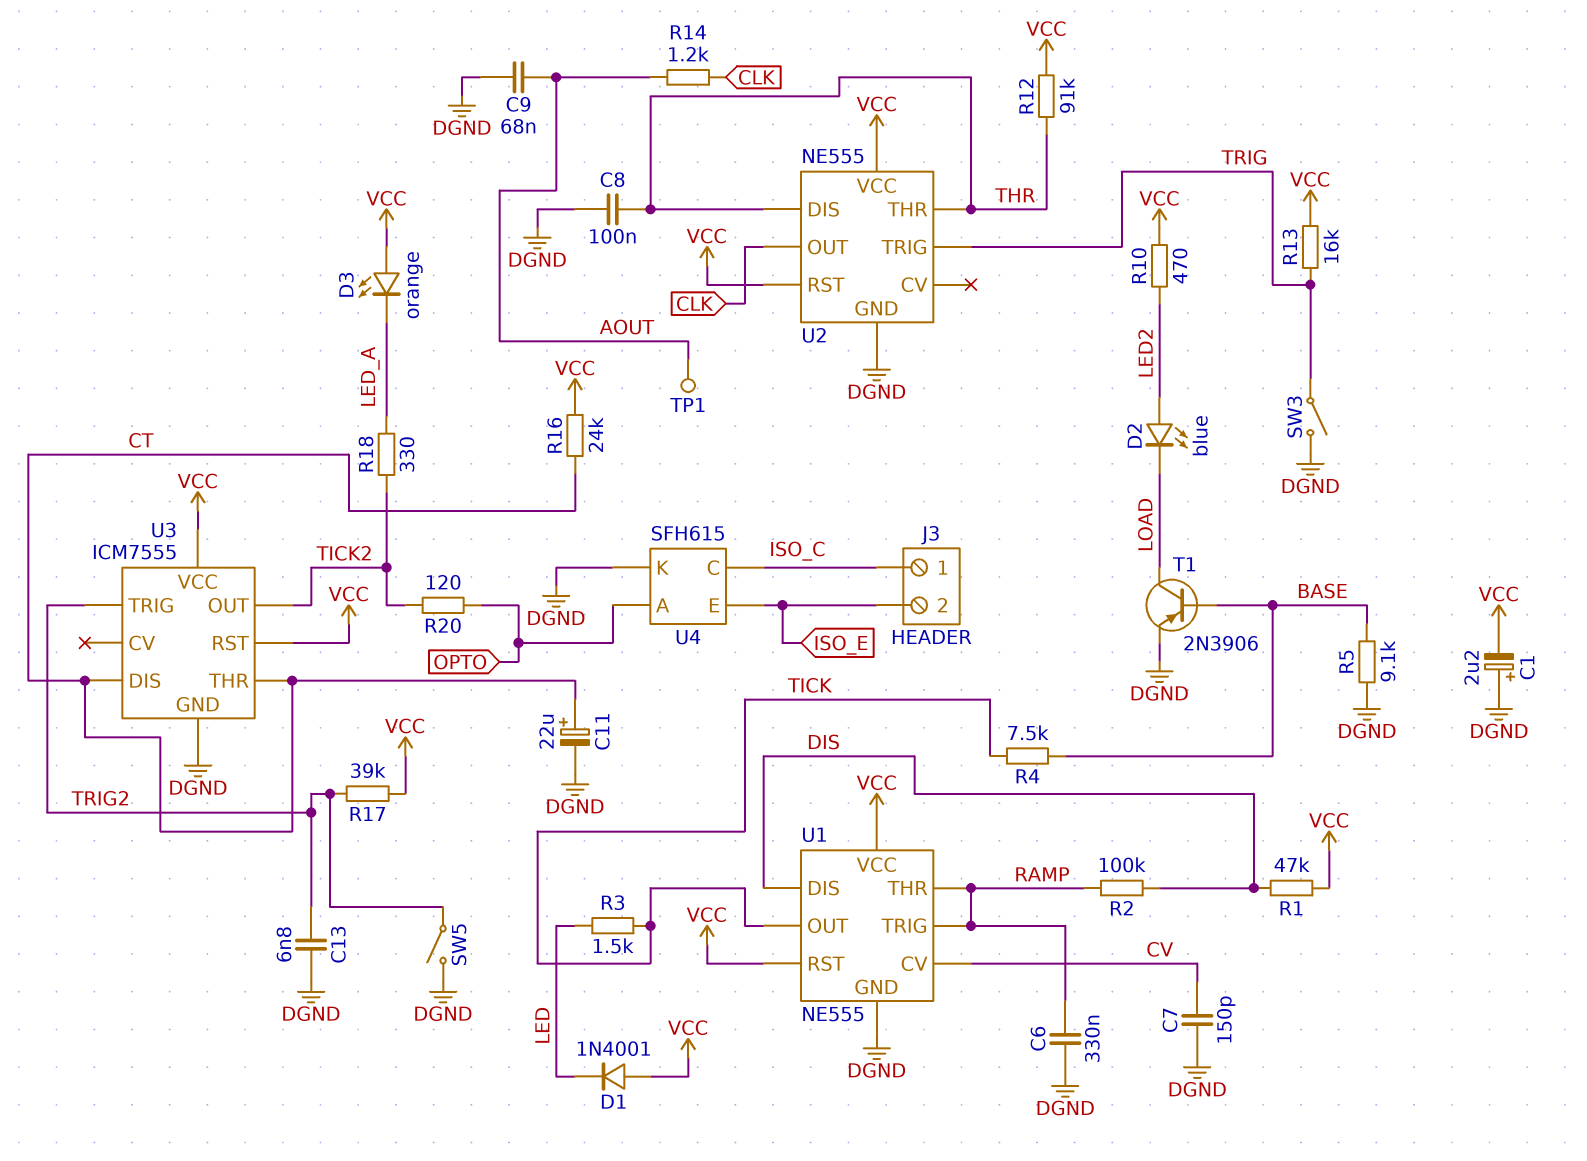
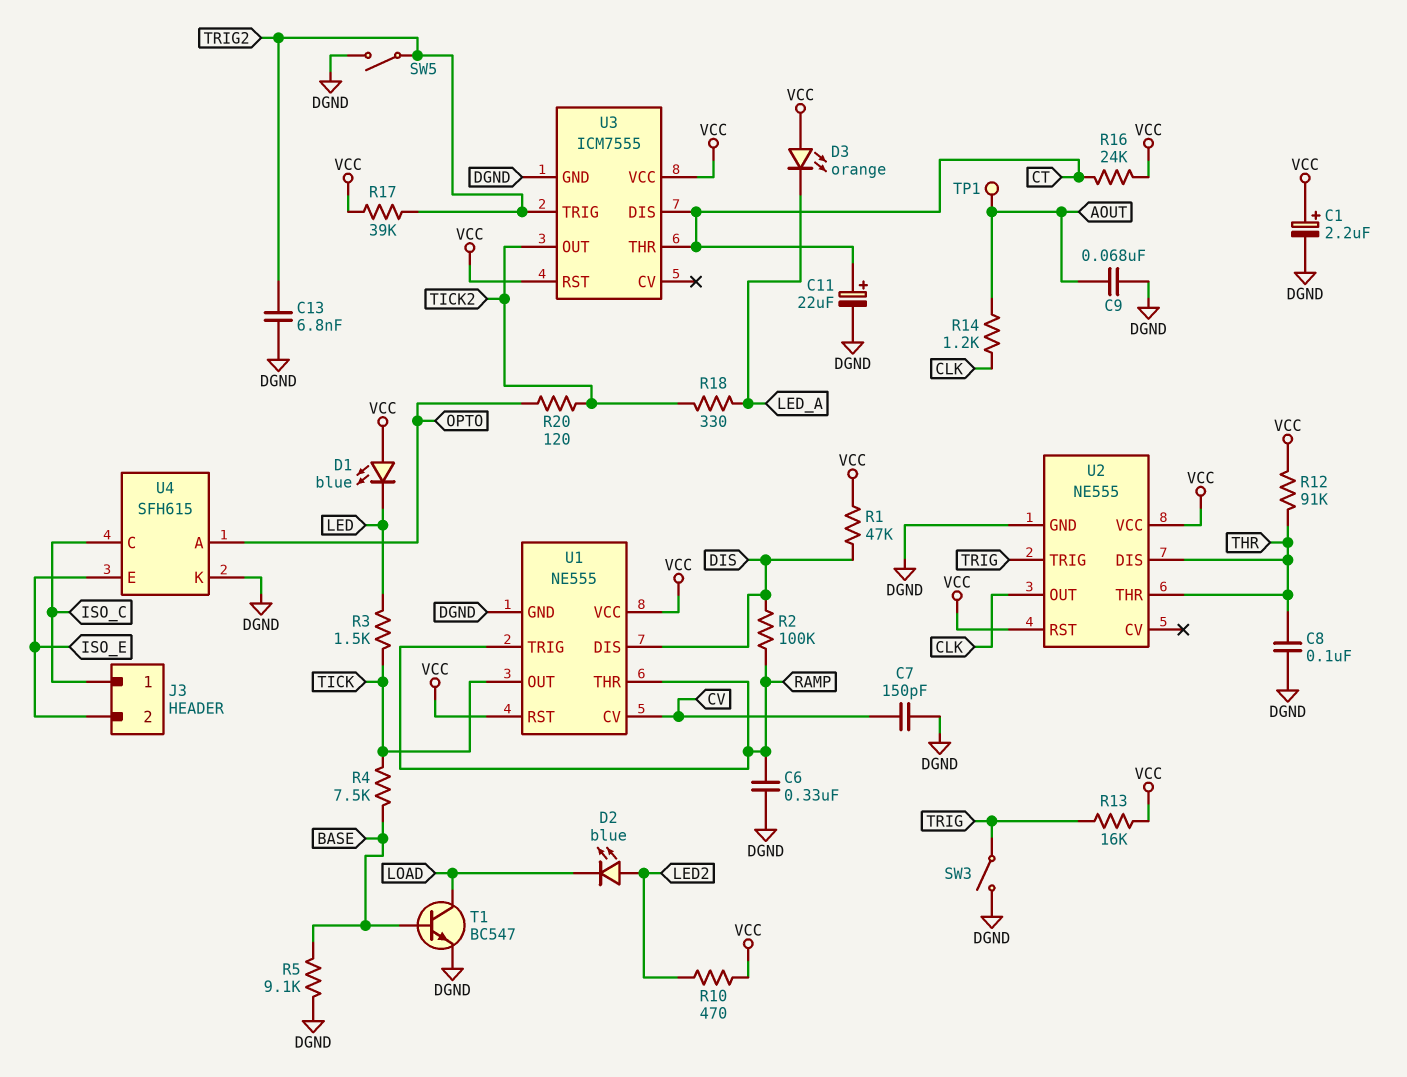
C1: 2.2uF (plus DGND, minus VCC) -> 2.2uF (plus VCC, minus DGND)
D1: diode 1N4001 (A VCC, K LED) -> LED blue (A VCC, K LED)
T1: PNP 2N3906 (B BASE, C LOAD, E DGND) -> NPN BC547 (B BASE, C LOAD, E DGND)

